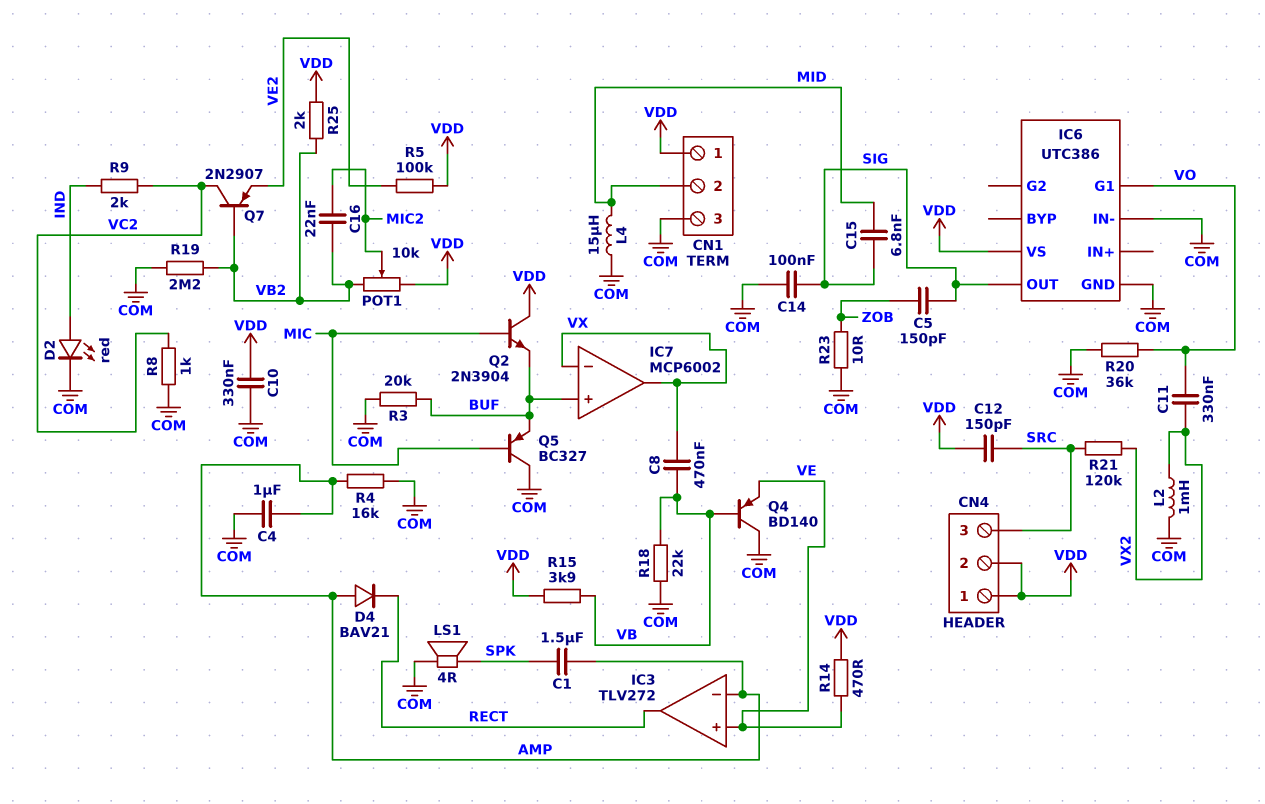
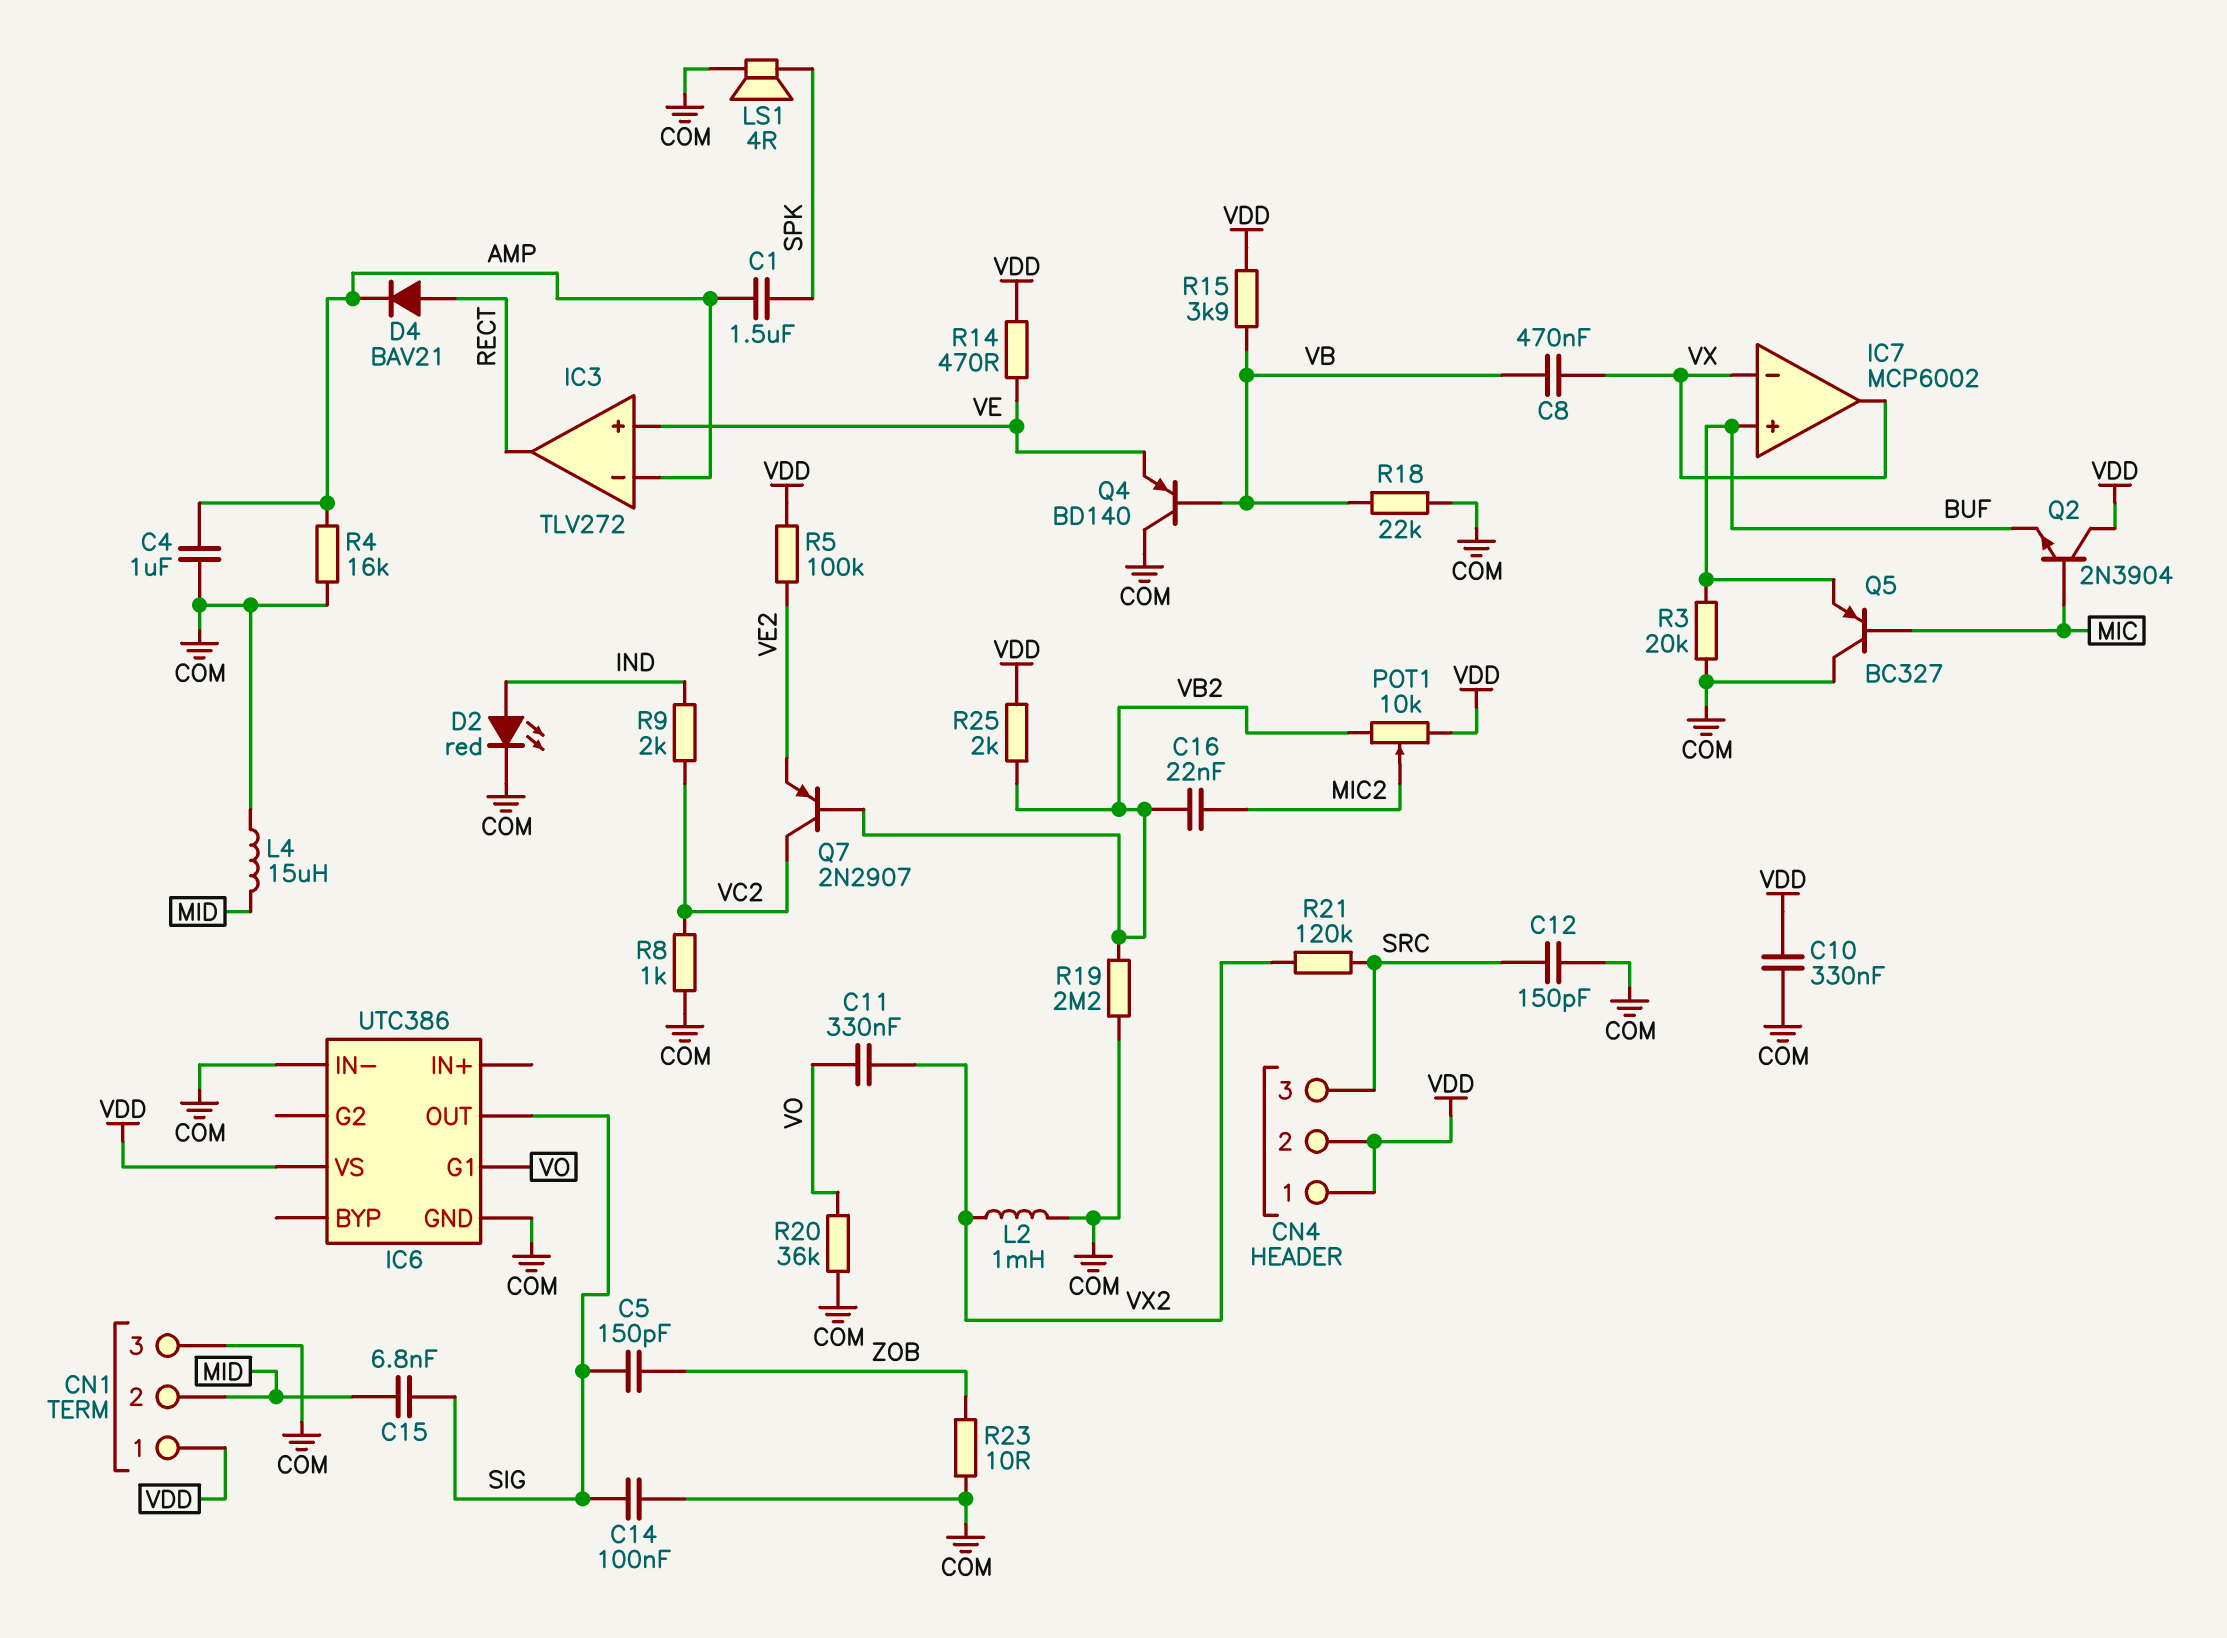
C12: 150pF (SRC, VDD) -> 150pF (COM, SRC)
D4: diode BAV21 (A AMP, K RECT) -> diode BAV21 (A RECT, K AMP)

